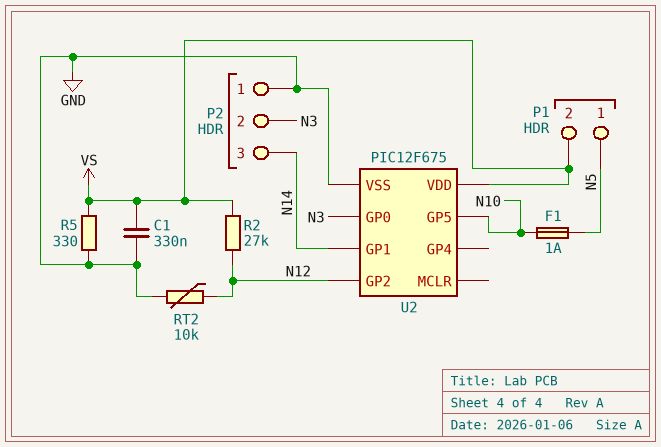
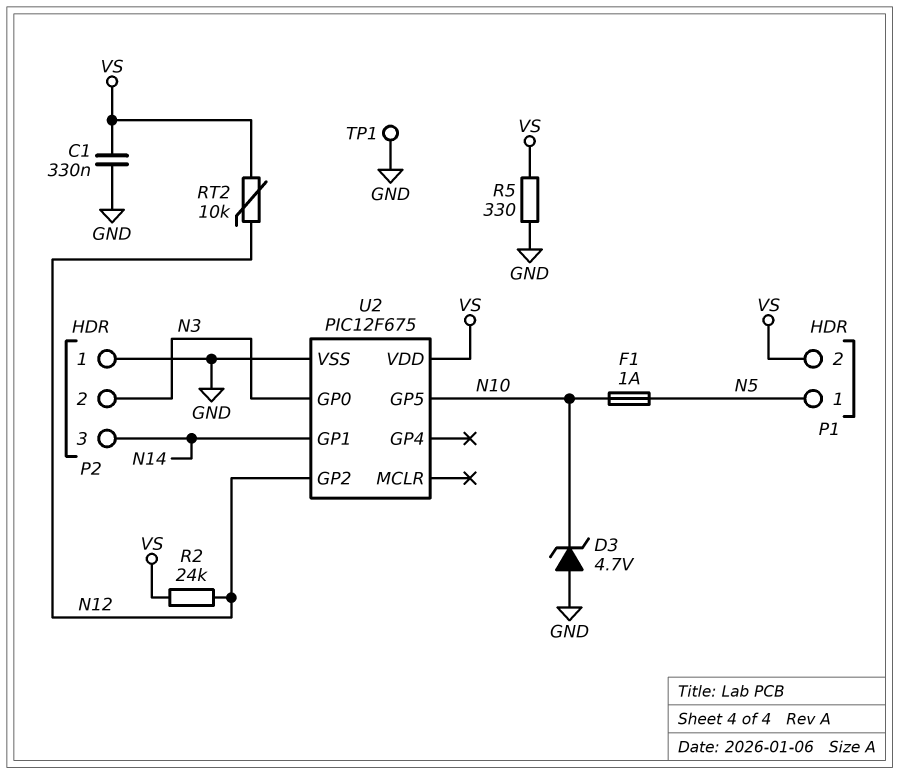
D3: none -> zener 4.7V (A GND, K N10)
R2: 27k (N12, VS) -> 24k (N12, VS)
RT2: 10k (GND, N12) -> 10k (N12, VS)
TP1: none -> test point (GND)

